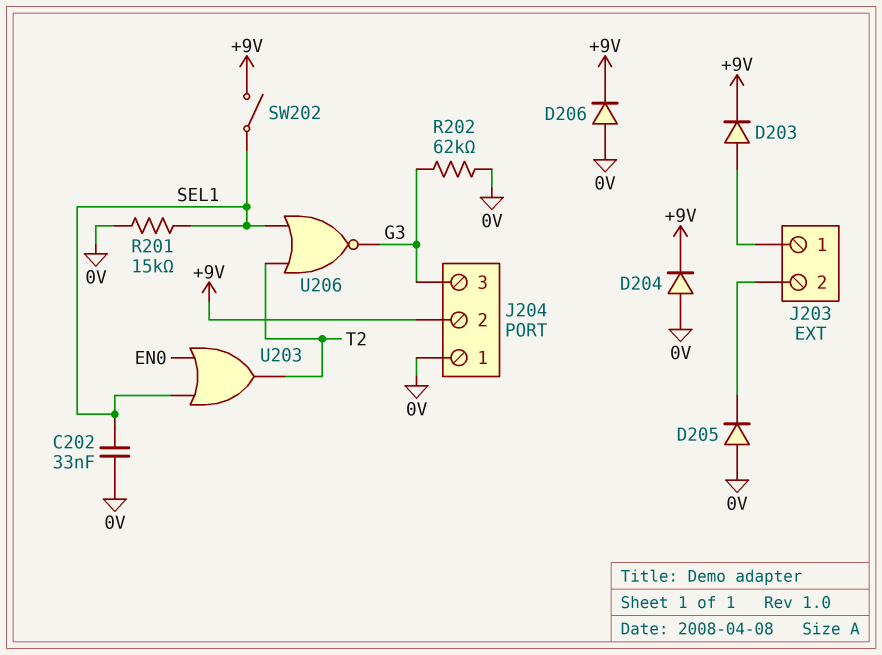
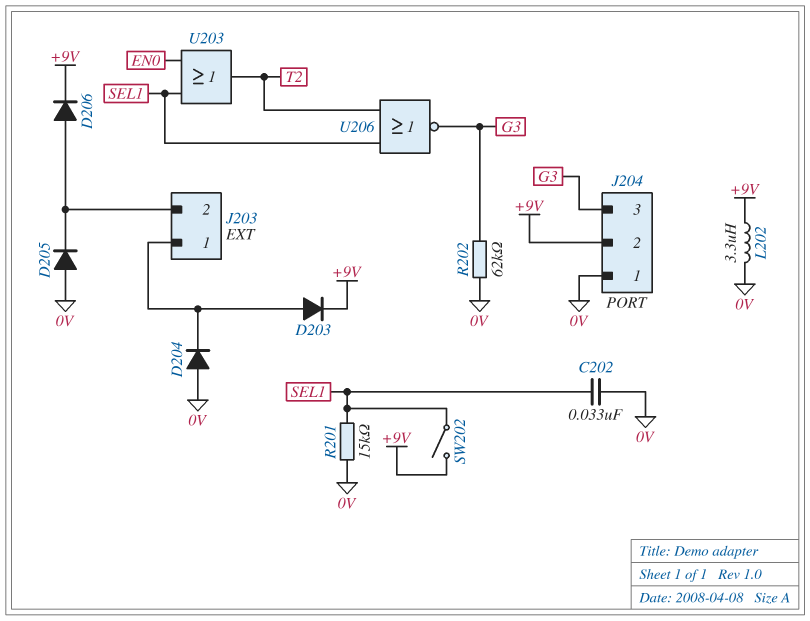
D204: diode (A 0V, K +9V) -> diode (A 0V, K J203/1)
D206: diode (A 0V, K +9V) -> diode (A J203/2, K +9V)
L202: none -> 3.3uH (+9V, 0V)

